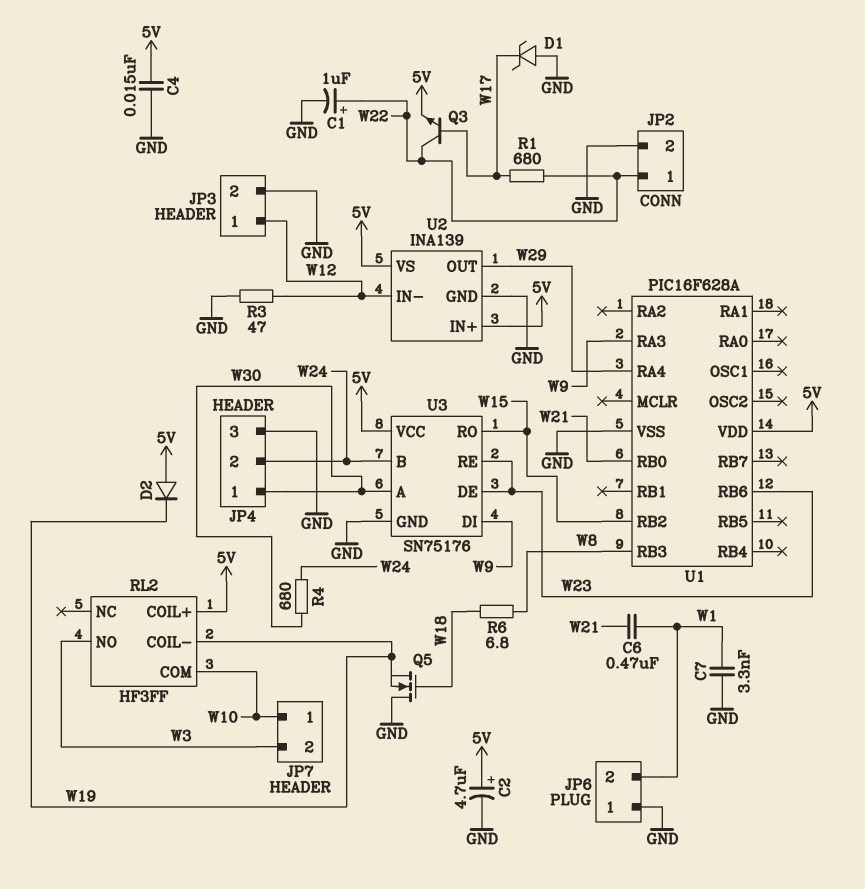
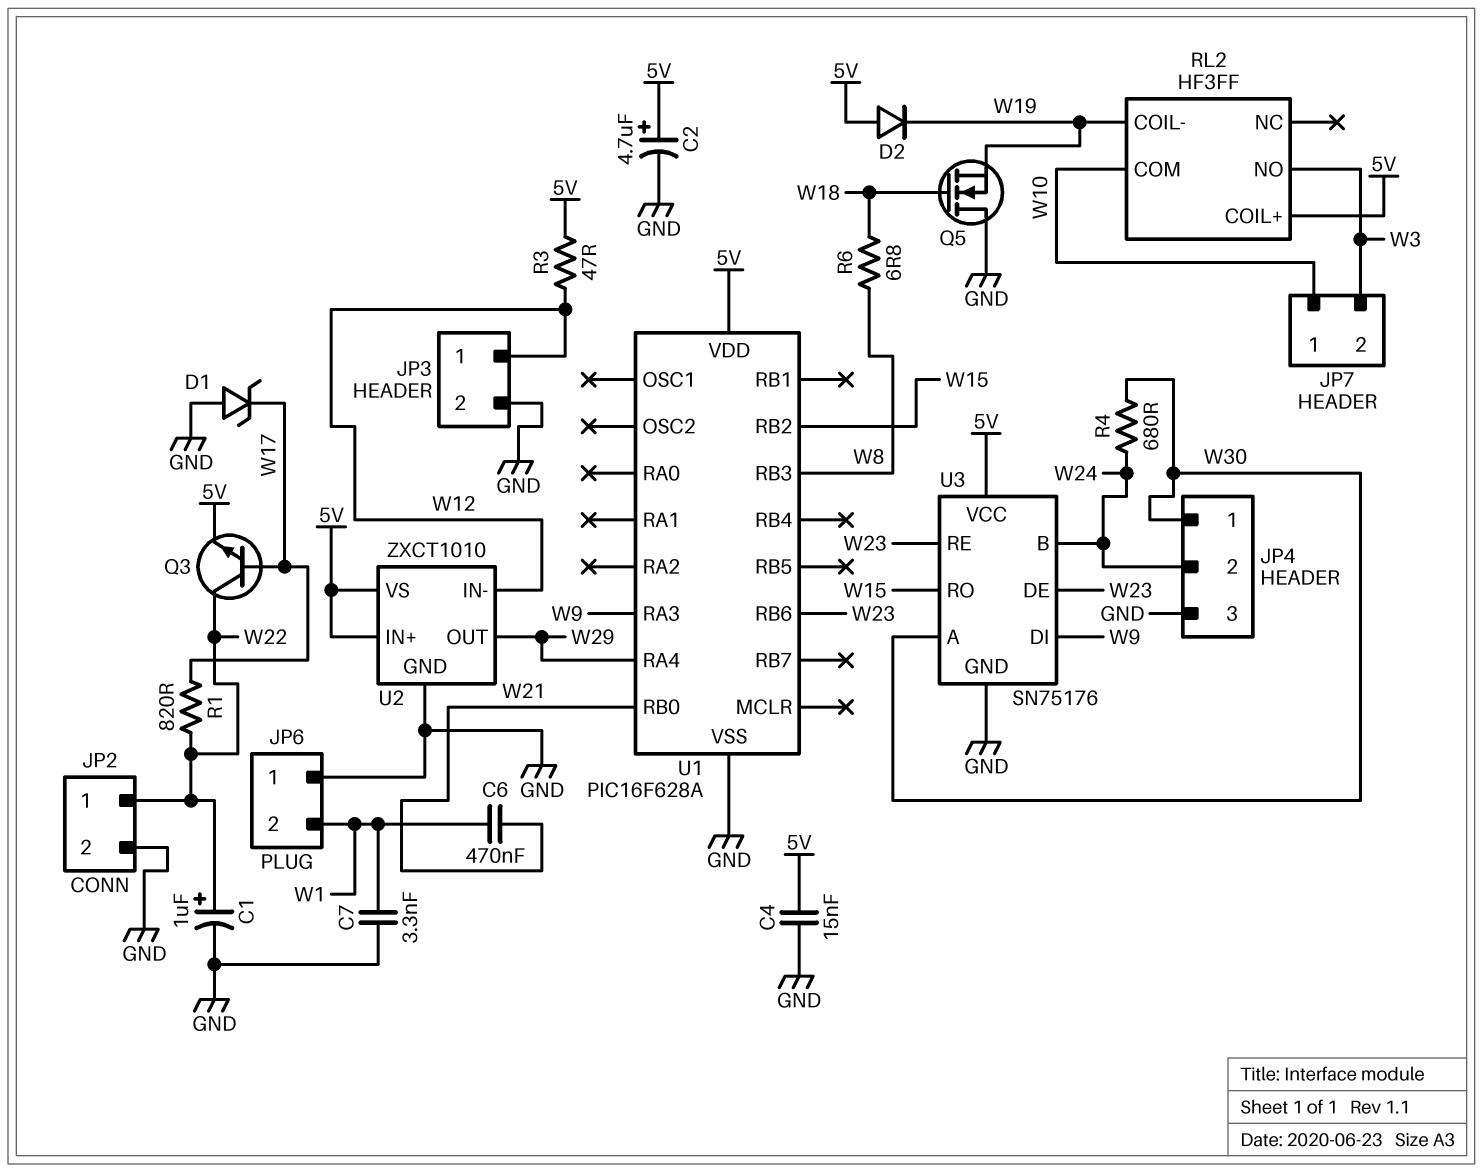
R1: 680 (W17, W22) -> 820 (W17, W22)
R3: 47 (GND, W12) -> 47 (5V, W12)
U2: INA139 -> ZXCT1010

